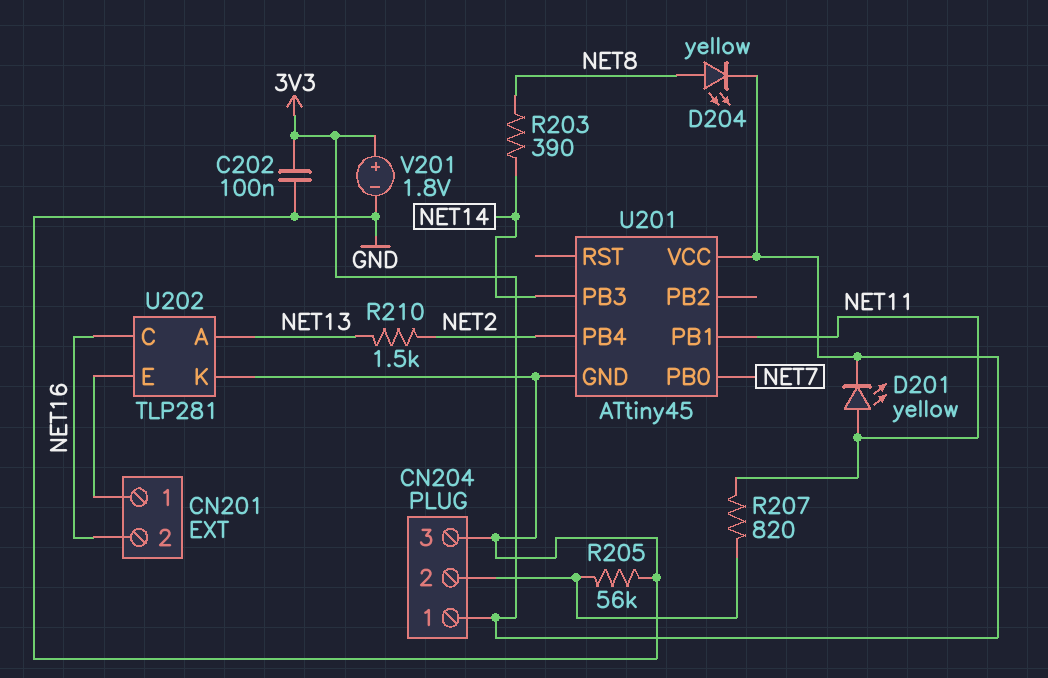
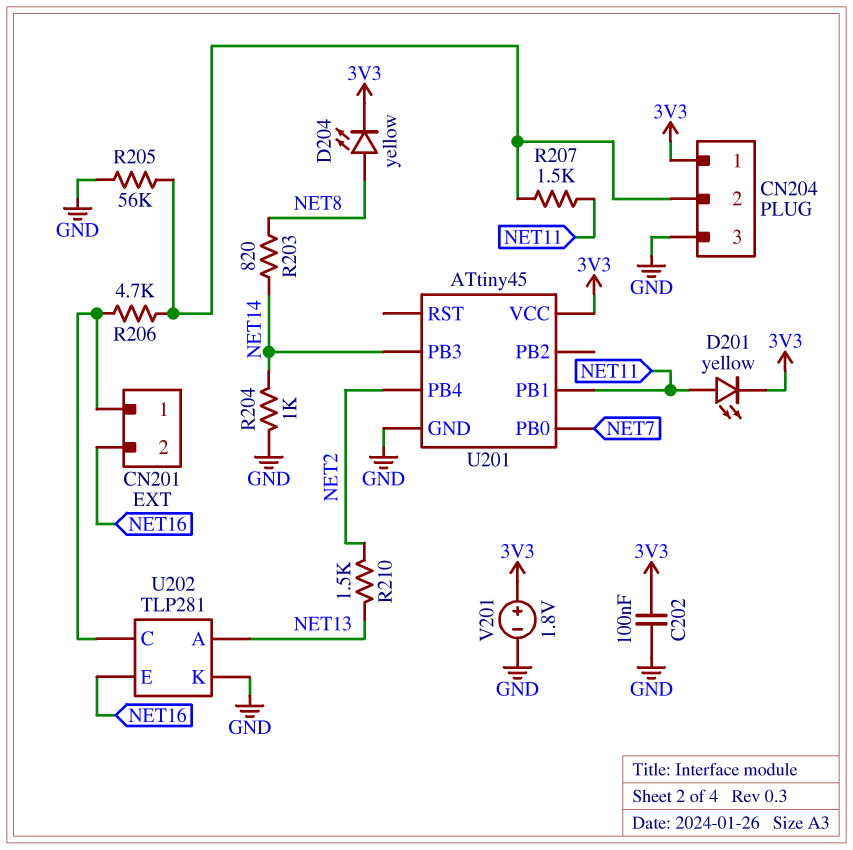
R203: 390 (NET8, NET14) -> 820 (NET8, NET14)
R204: none -> 1k (GND, NET14)
R206: none -> 4.7k (CN201/1, CN204/2)
R207: 820 (CN204/2, NET11) -> 1.5k (CN204/2, NET11)
U202 pin C: NET16 -> CN201/1
U202 pin E: CN201/1 -> NET16

